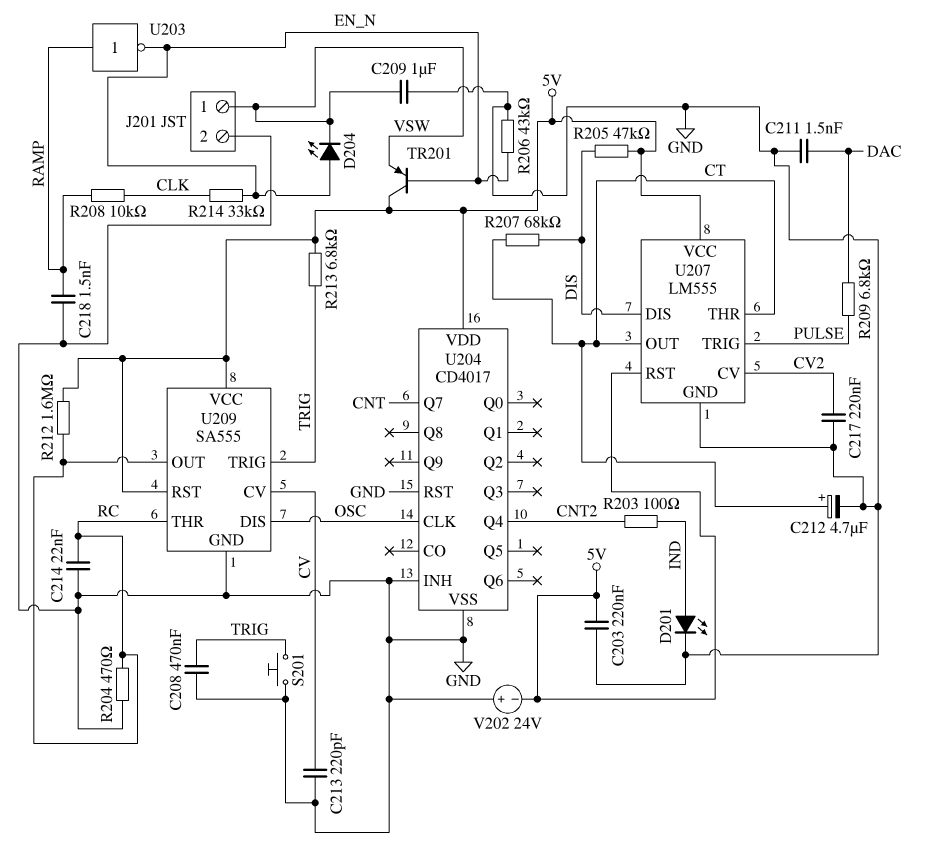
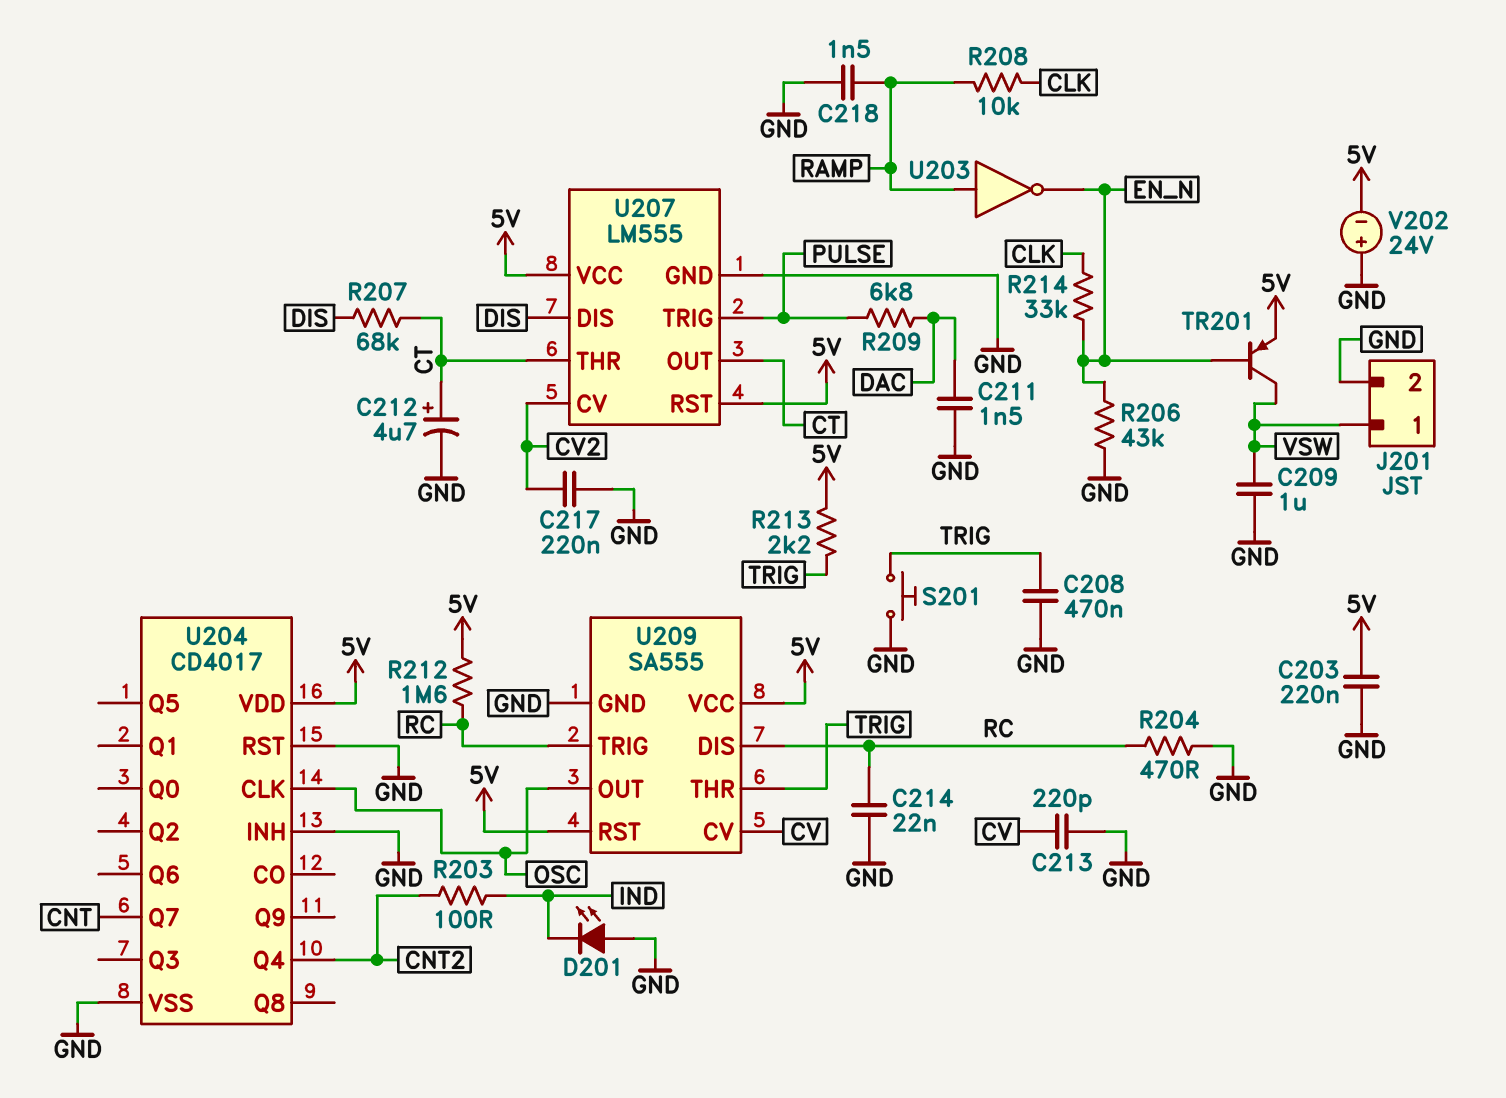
D201: LED (A IND, K GND) -> LED (A GND, K IND)
D204: LED (A EN_N, K VSW) -> none
R205: 47k (5V, DIS) -> none
R213: 6.8k (5V, TRIG) -> 2.2k (5V, TRIG)
TR201: PNP (B EN_N, C 5V, E VSW) -> PNP (B EN_N, C VSW, E 5V)
U209 pin DIS: OSC -> RC
U209 pin OUT: RC -> OSC
U209 pin THR: RC -> TRIG
U209 pin TRIG: TRIG -> RC

